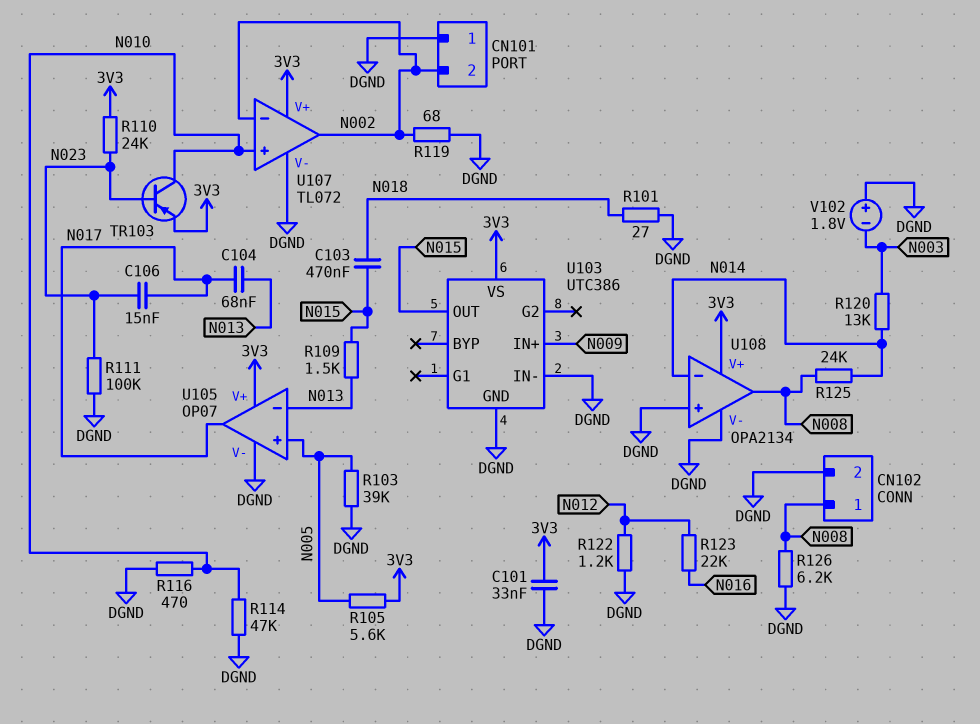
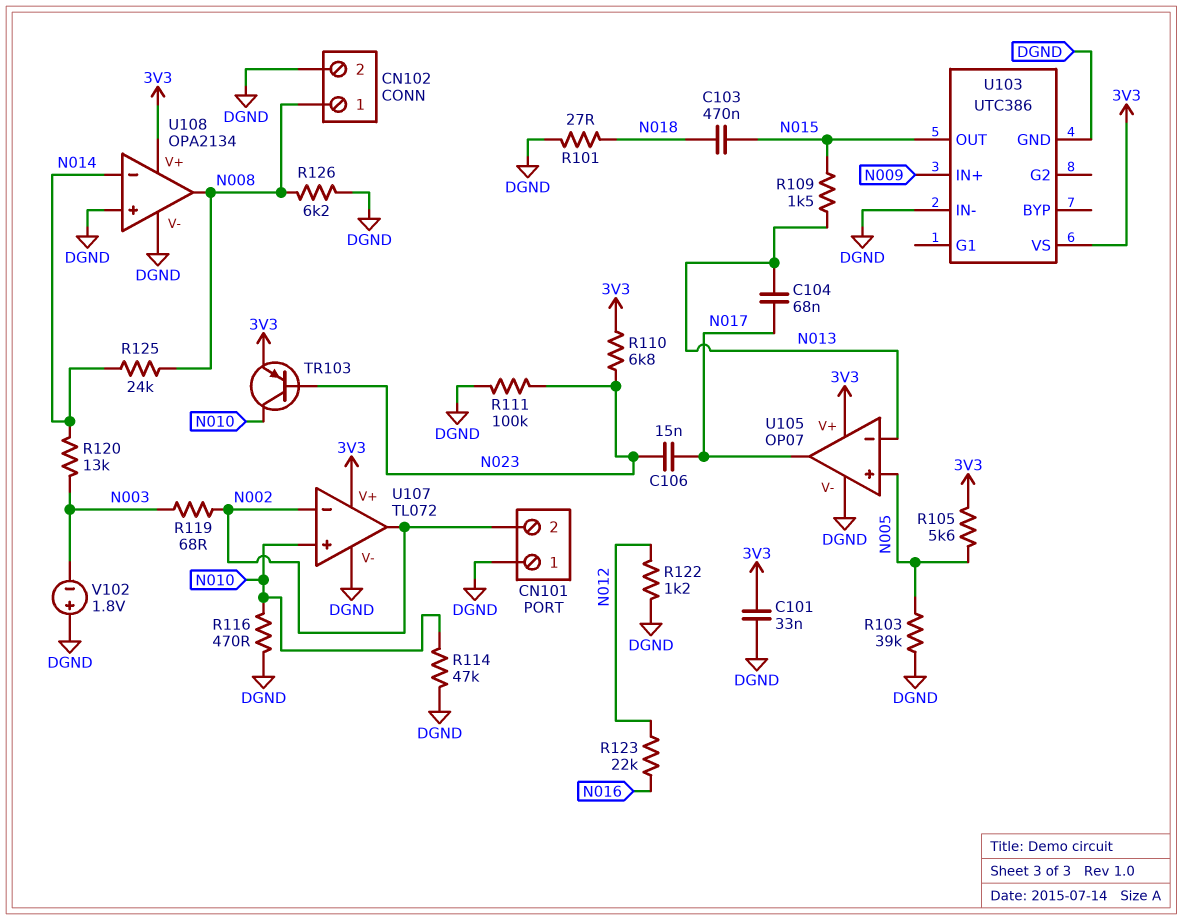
R110: 24k (3V3, N023) -> 6.8k (3V3, N023)
R119: 68 (DGND, N002) -> 68 (N002, N003)

